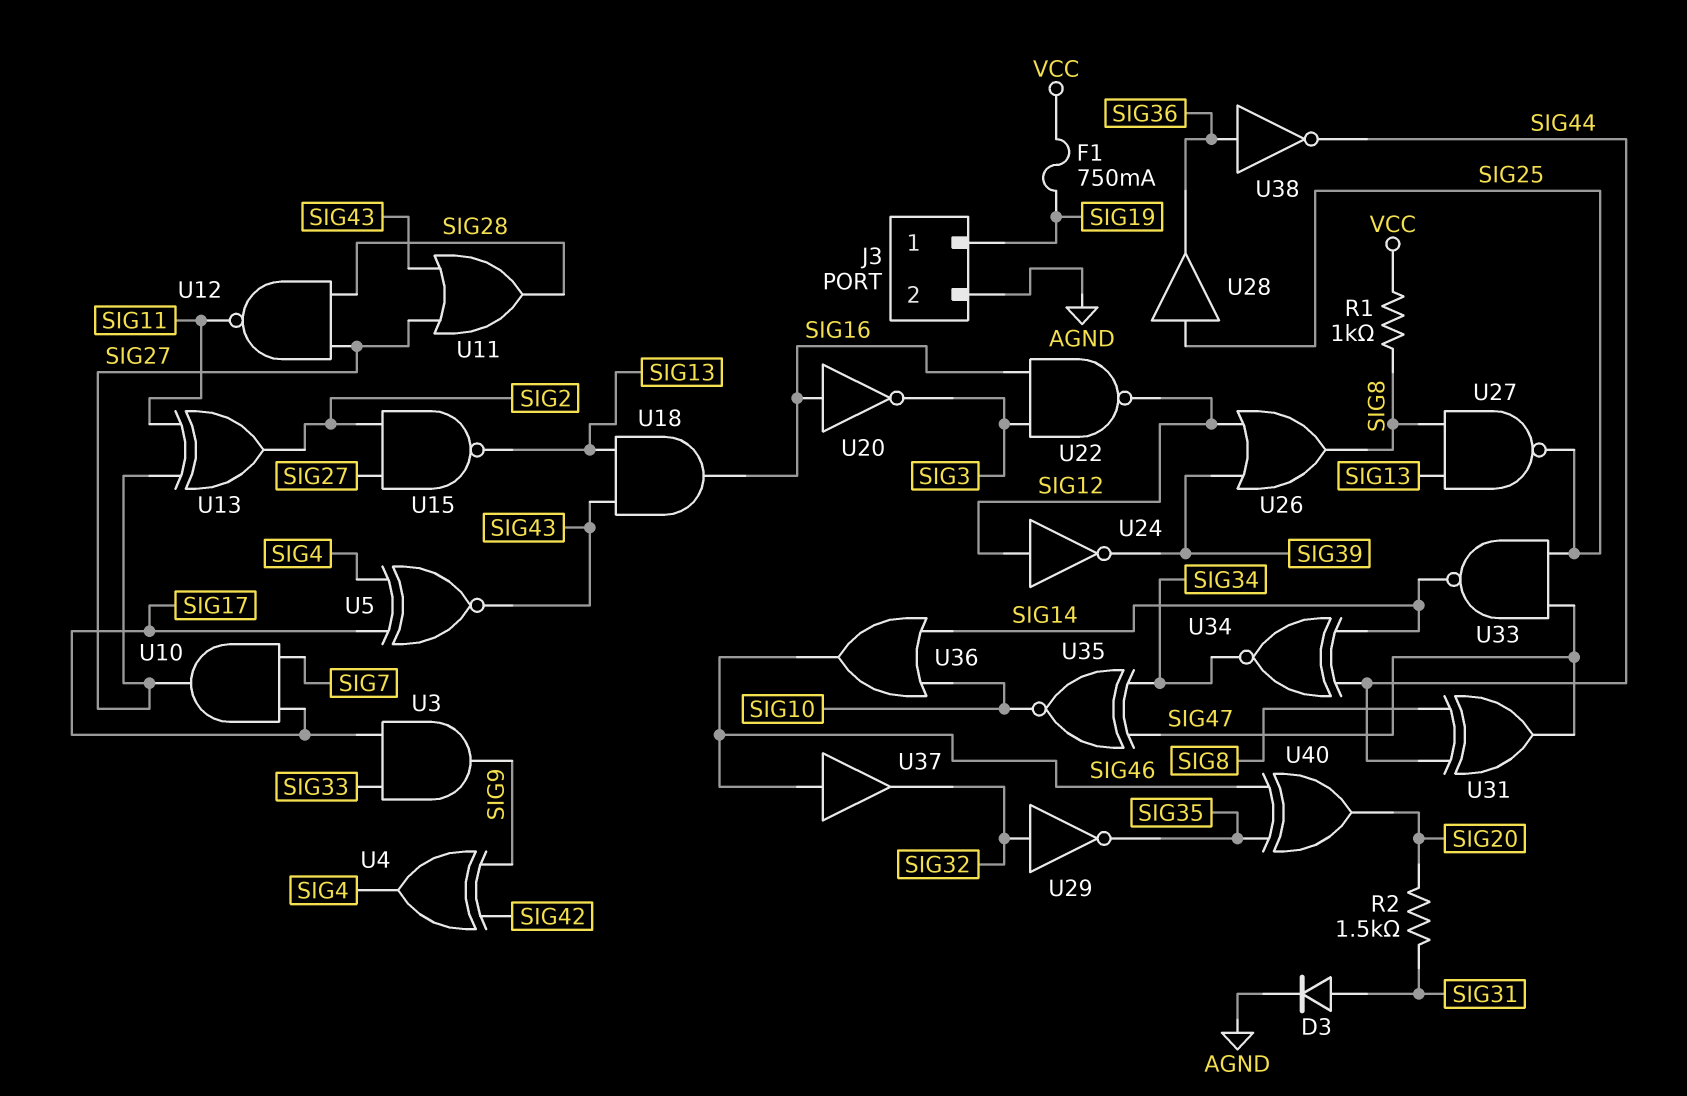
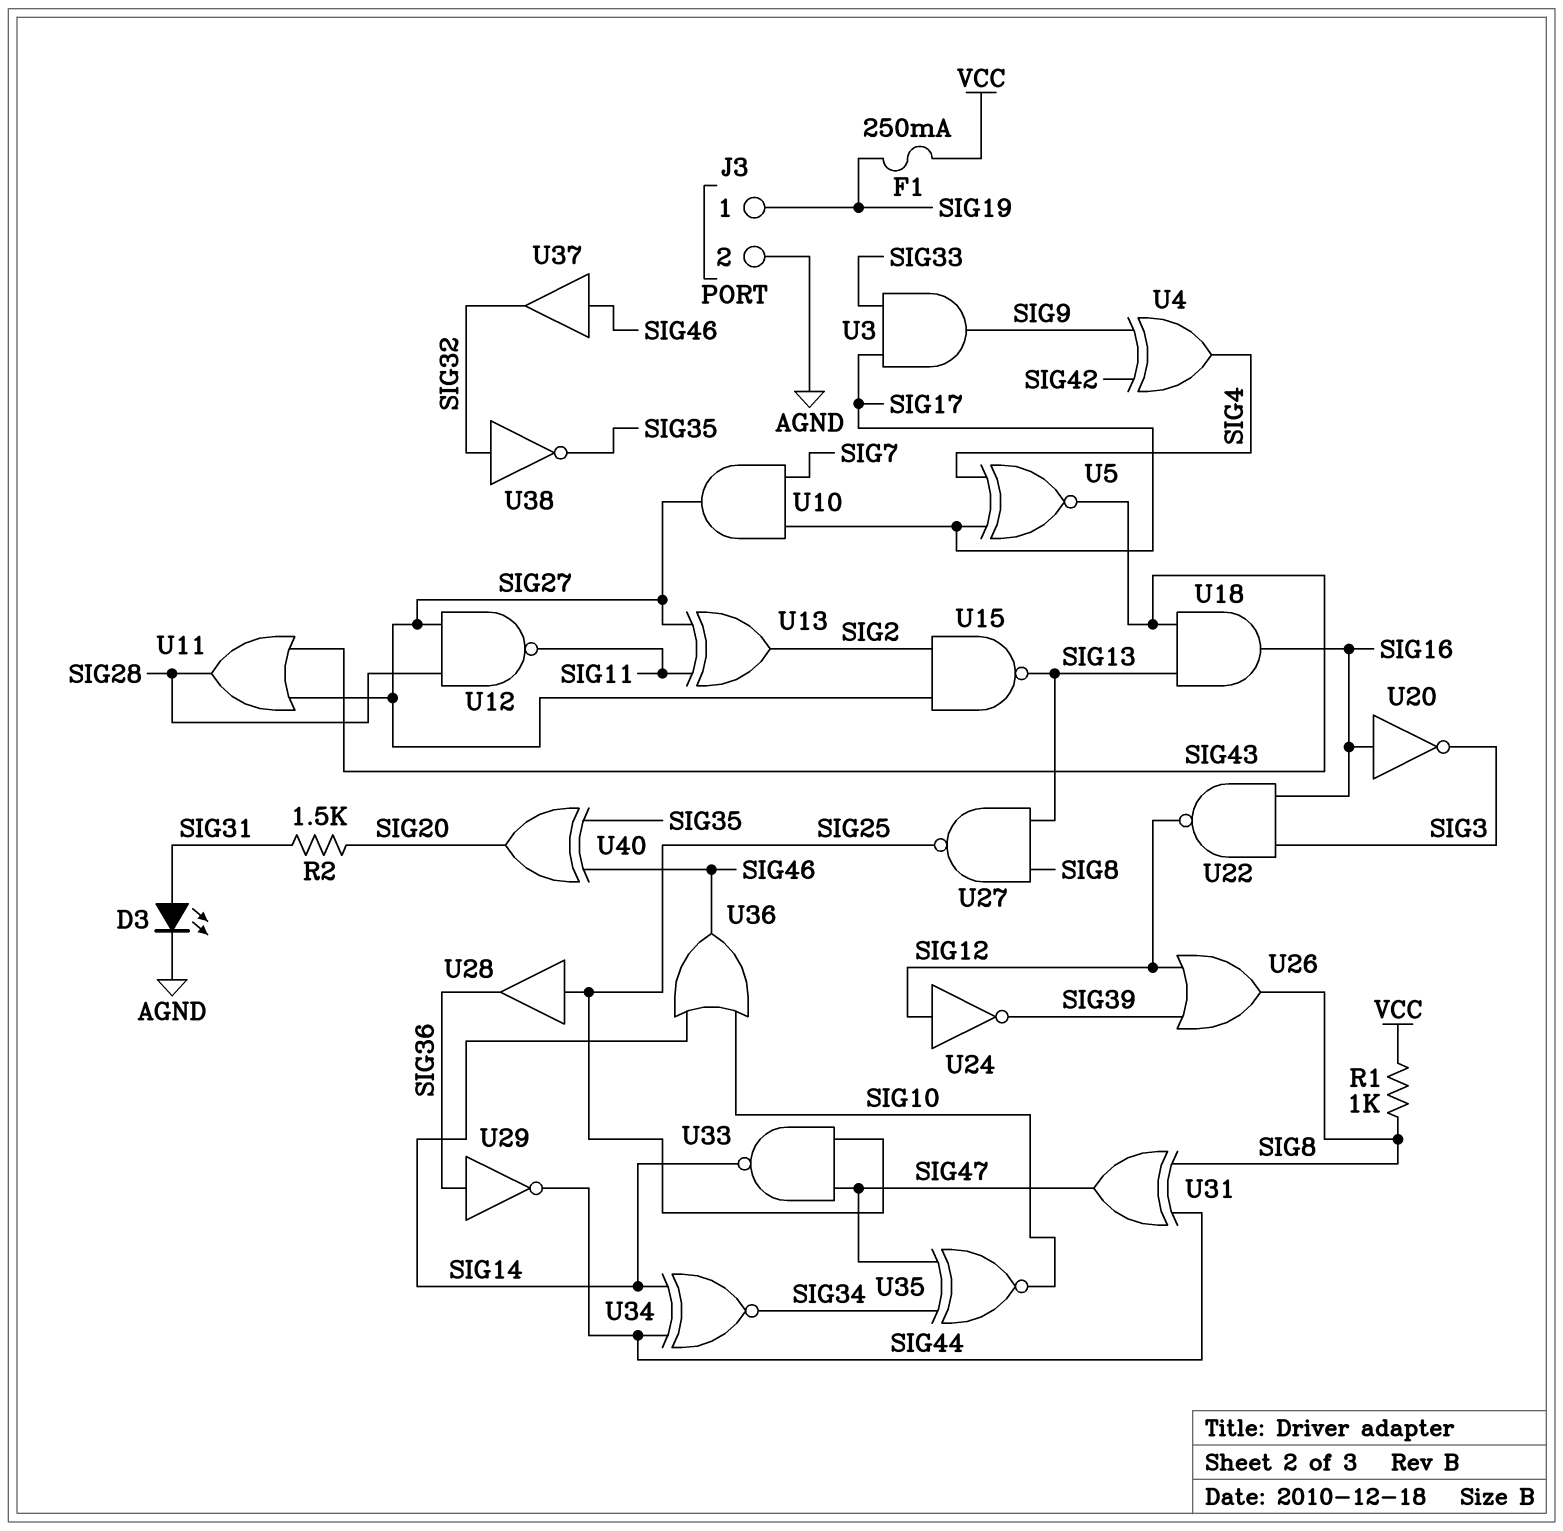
D3: diode (A SIG31, K AGND) -> LED (A SIG31, K AGND)
F1: 750mA (SIG19, VCC) -> 250mA (SIG19, VCC)
U29: NOT (in SIG32, out SIG35) -> NOT (in SIG36, out SIG44)
U38: NOT (in SIG36, out SIG44) -> NOT (in SIG32, out SIG35)

